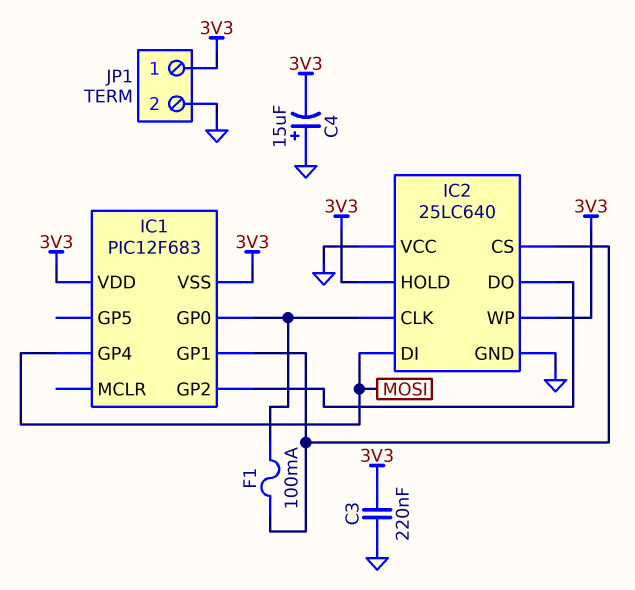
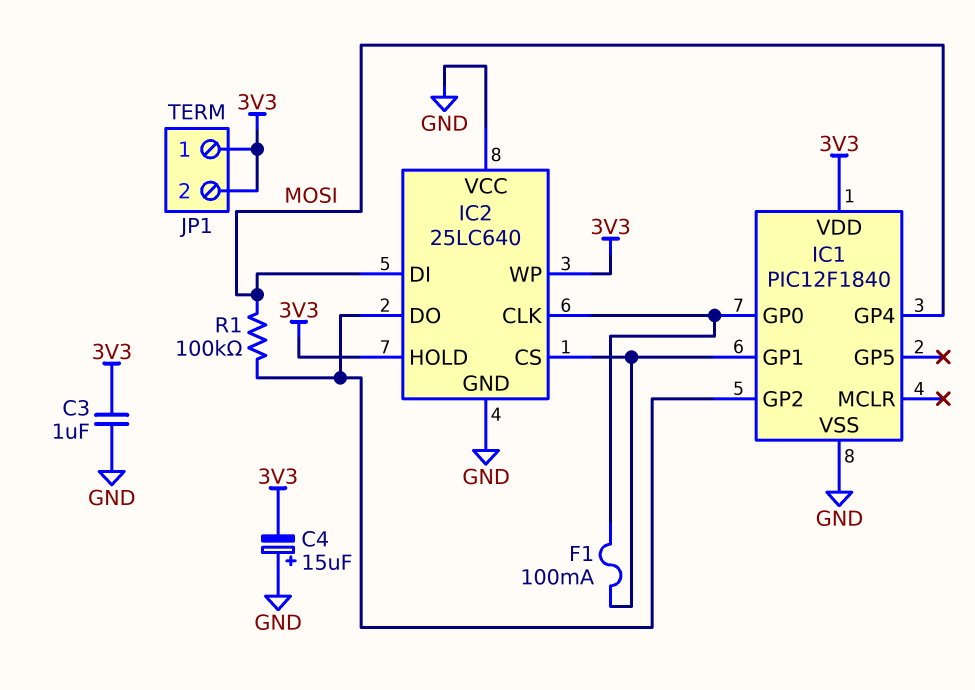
C3: 220nF (3V3, GND) -> 1uF (3V3, GND)
IC1: PIC12F683 -> PIC12F1840
IC1 pin VSS: 3V3 -> GND
JP1 pin 2: GND -> 3V3
R1: none -> 100k (IC1/GP2, MOSI)

